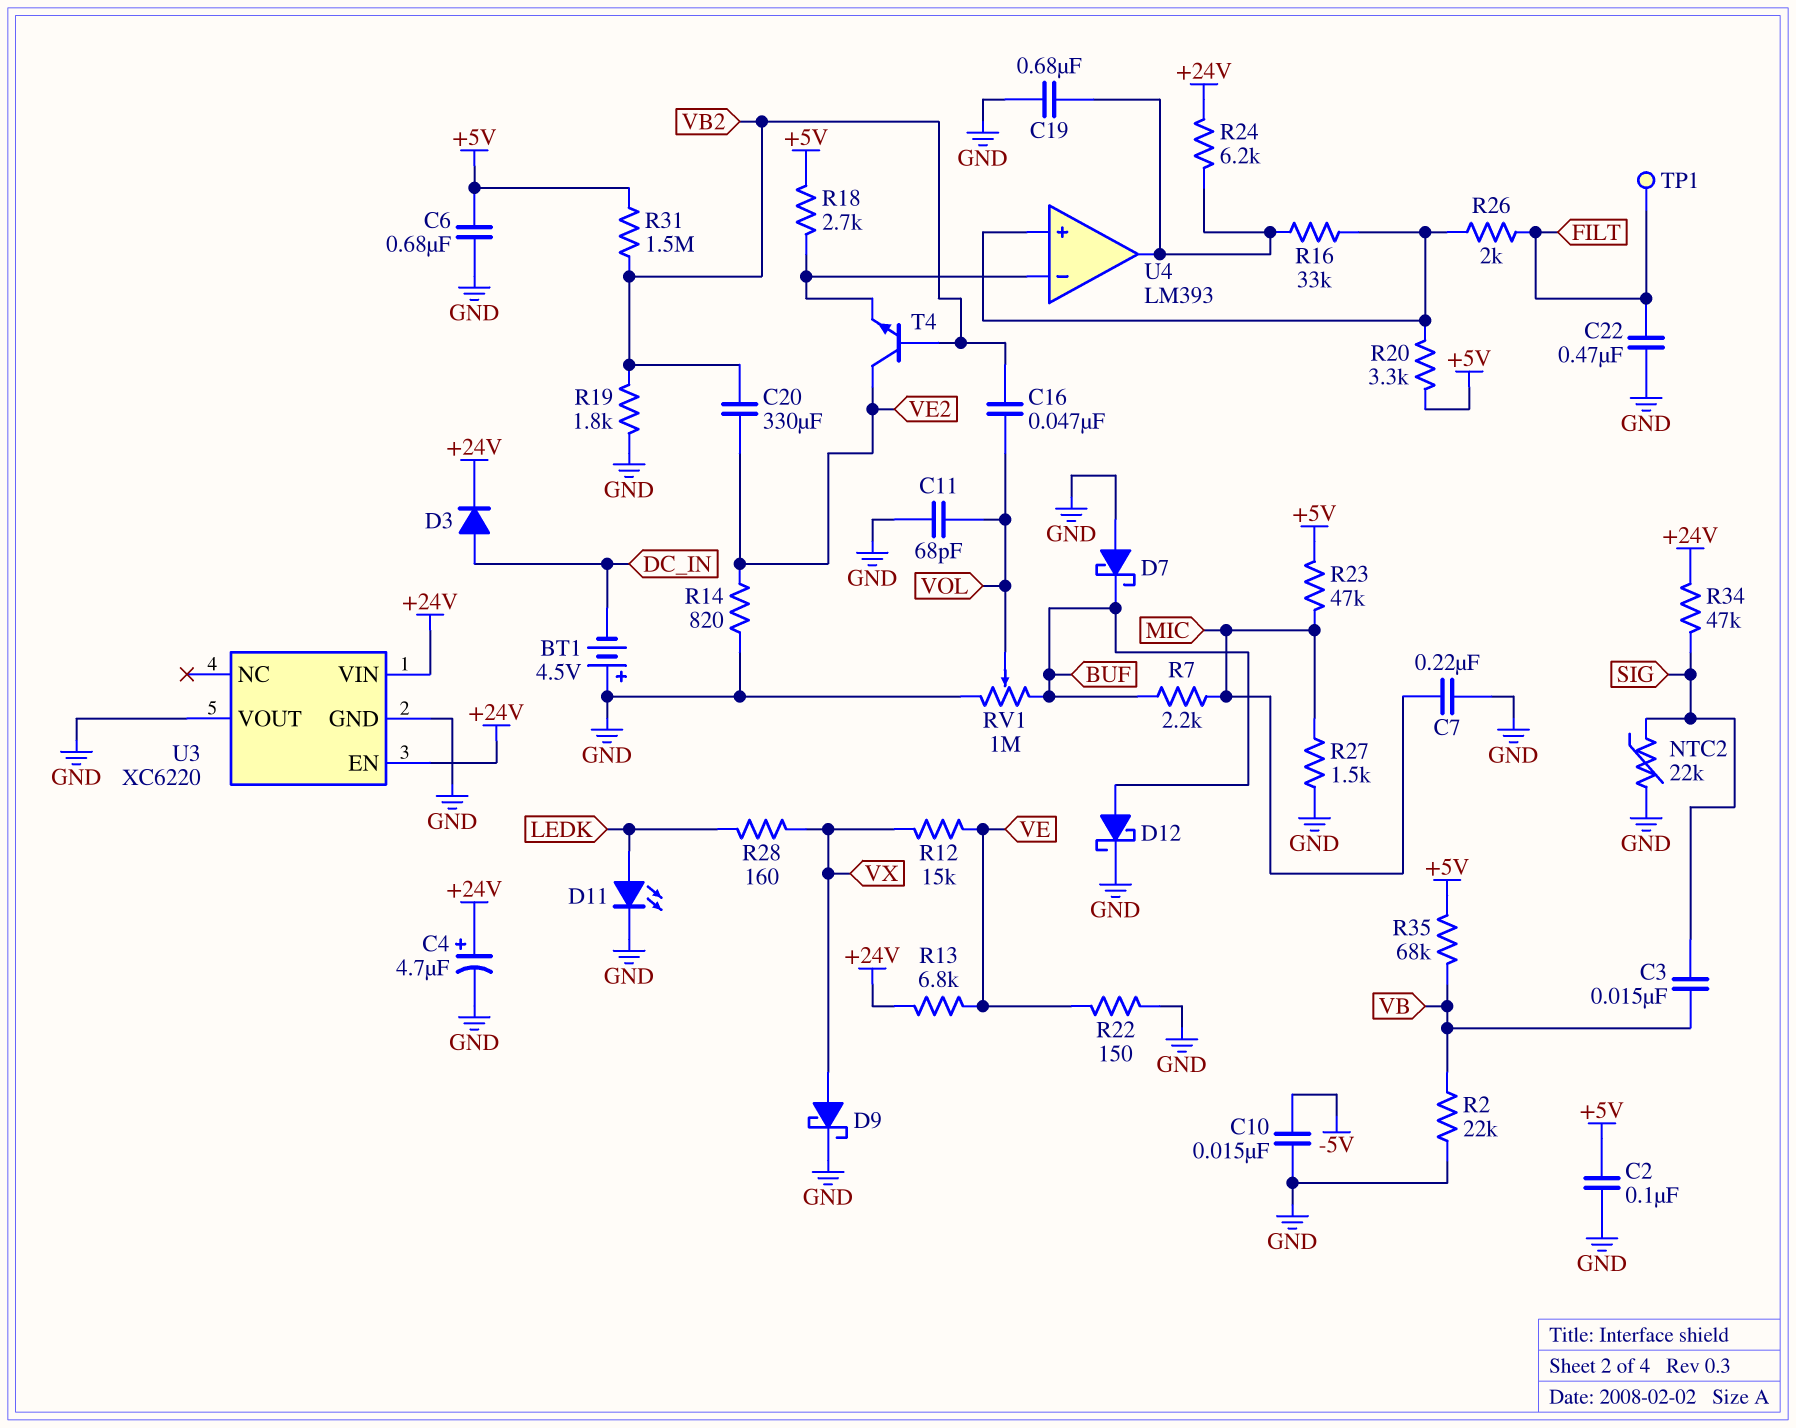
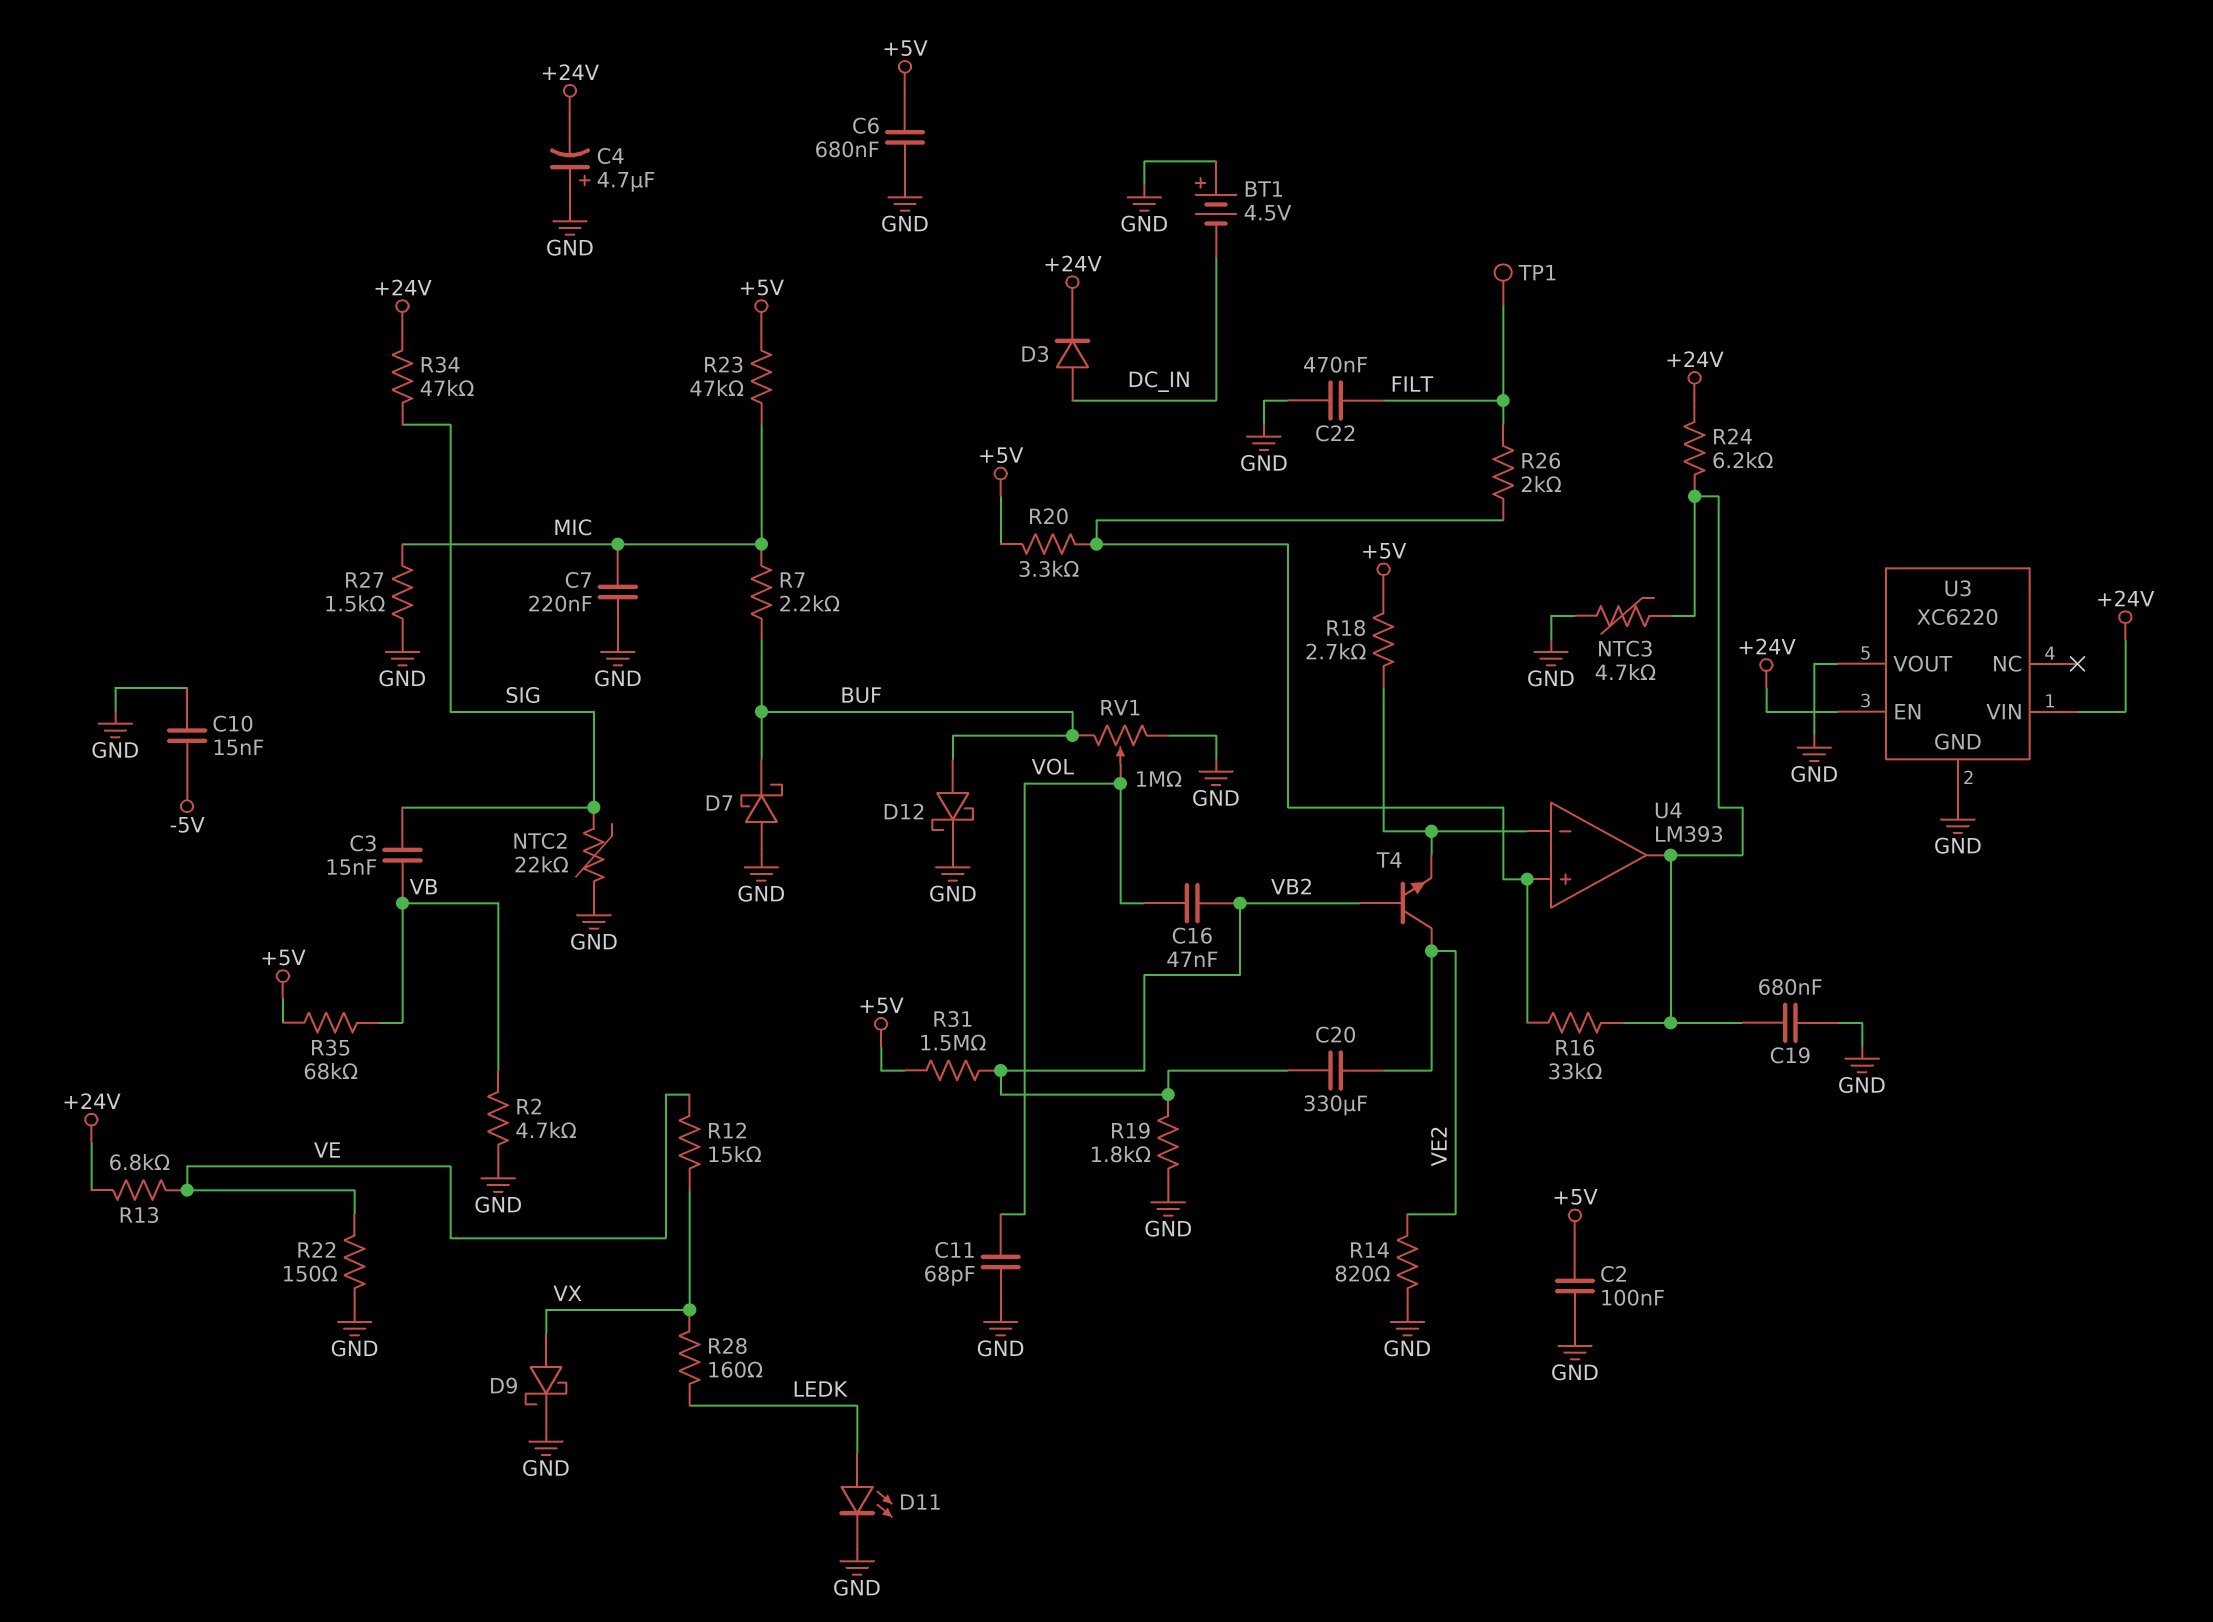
C4: 4.7uF (plus +24V, minus GND) -> 4.7uF (plus GND, minus +24V)
NTC3: none -> 4.7k (GND, U4/out)
R2: 22k (GND, VB) -> 4.7k (GND, VB)

